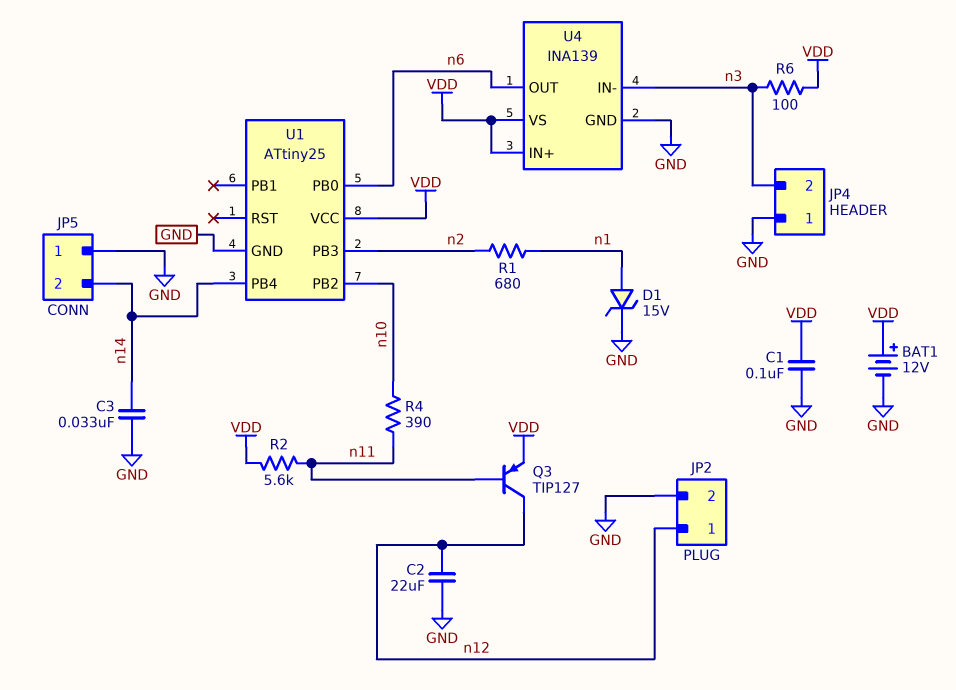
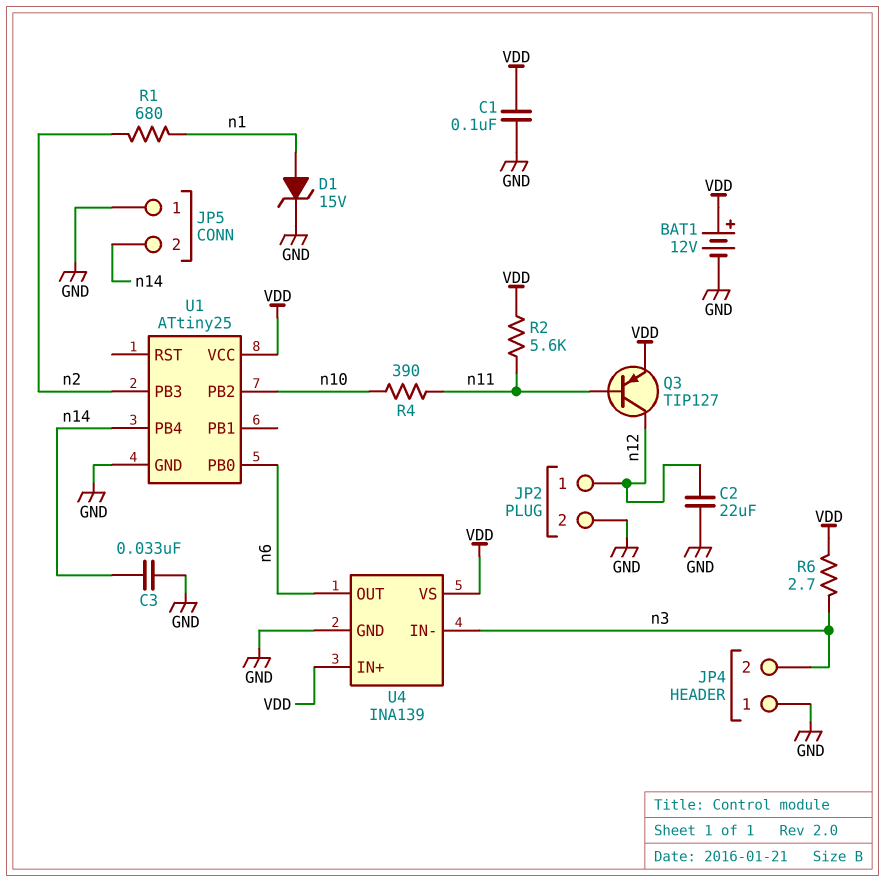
R6: 100 (VDD, n3) -> 2.7 (VDD, n3)

